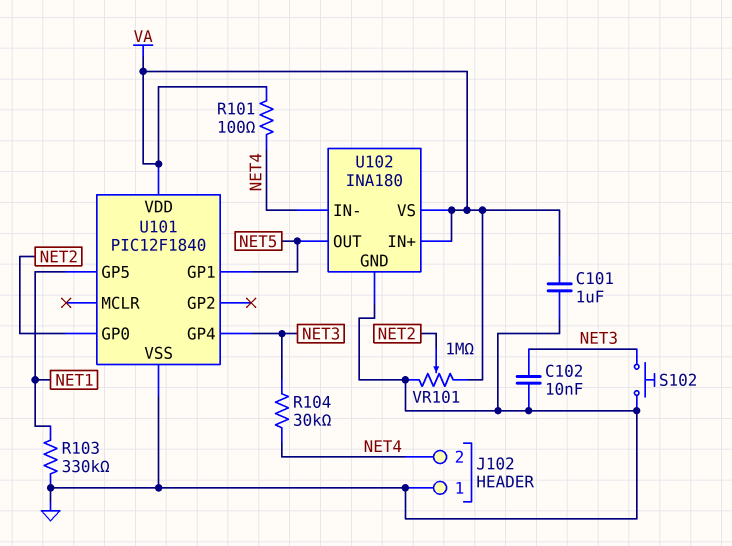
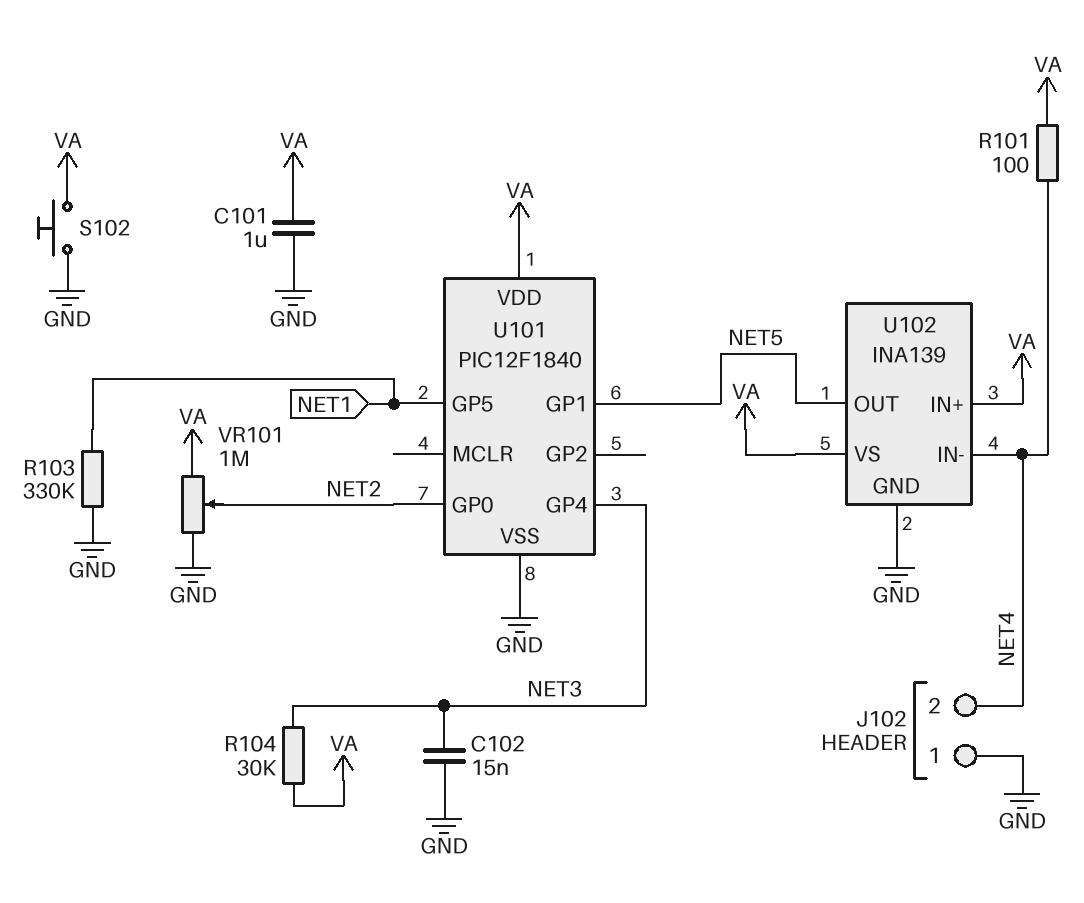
C102: 10nF (GND, NET3) -> 15nF (GND, NET3)
R104: 30k (NET3, NET4) -> 30k (NET3, VA)
S102: button (GND, NET3) -> button (GND, VA)
U102: INA180 -> INA139

